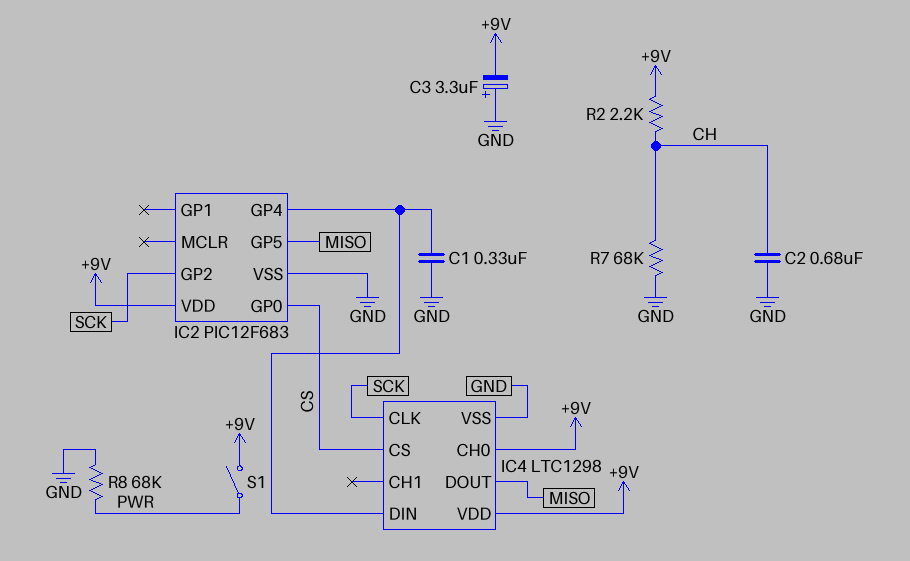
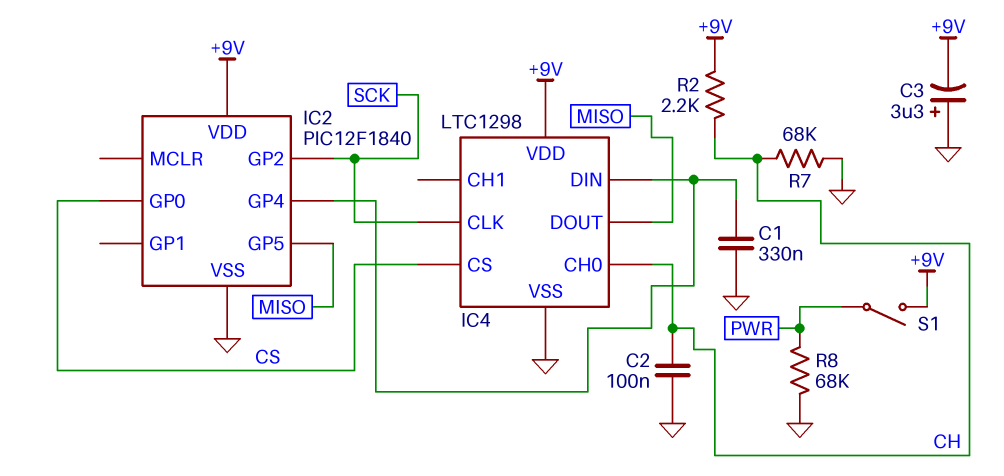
C2: 680nF (CH, GND) -> 100nF (CH, GND)
IC2: PIC12F683 -> PIC12F1840
IC4 pin CH0: +9V -> CH

